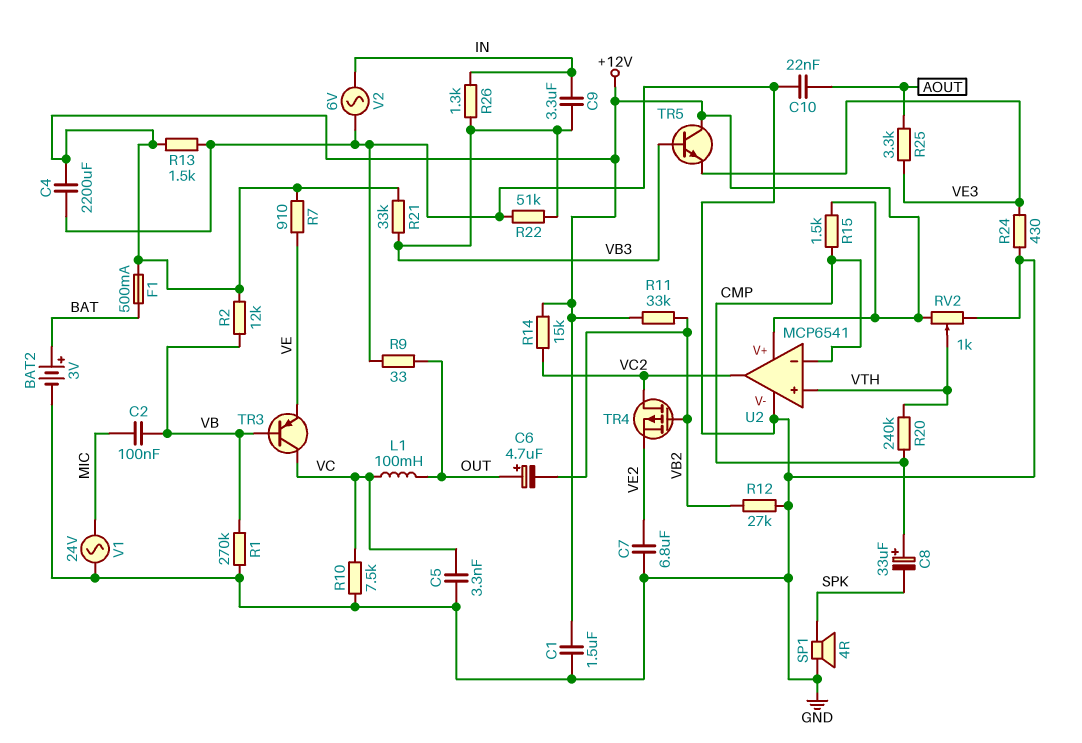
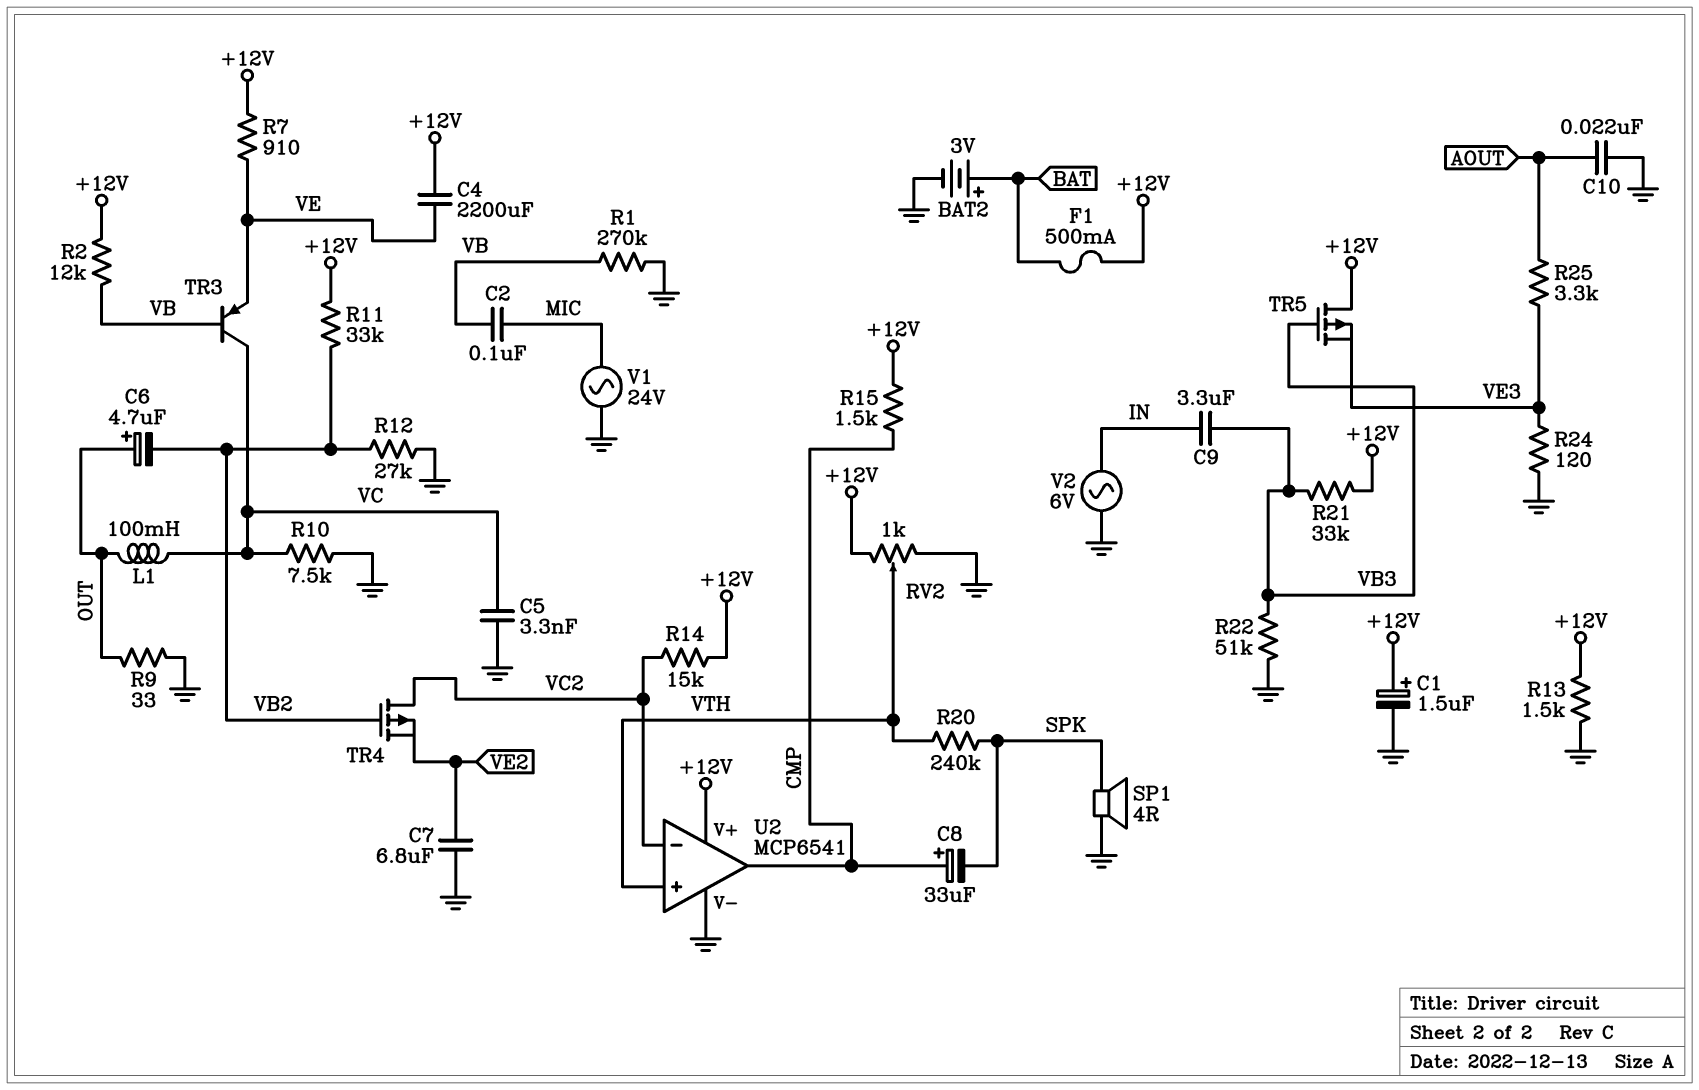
C1: 1.5uF (+12V, GND) -> 1.5uF (plus +12V, minus GND)
C4: 2200uF (+12V, GND) -> 2200uF (+12V, VE)
R20: 240k (CMP, VTH) -> 240k (SPK, VTH)
R24: 430 (GND, VE3) -> 120 (GND, VE3)
R26: 1.3k (IN, VB3) -> none
TR5: NPN (B VB3, C +12V, E VE3) -> PMOS (G VB3, D +12V, S VE3)
U2 pin in-: CMP -> VC2
U2 pin out: VC2 -> CMP

